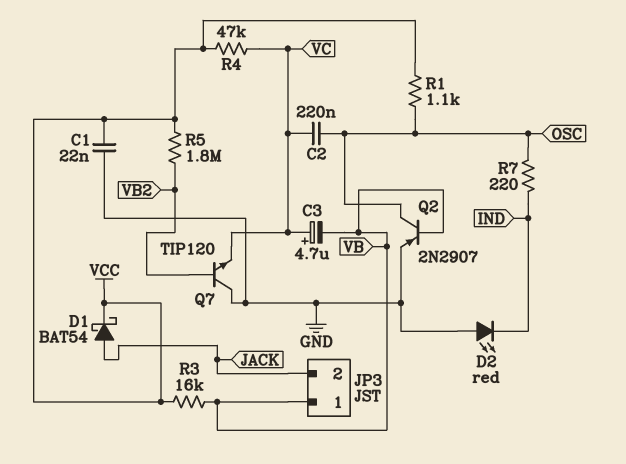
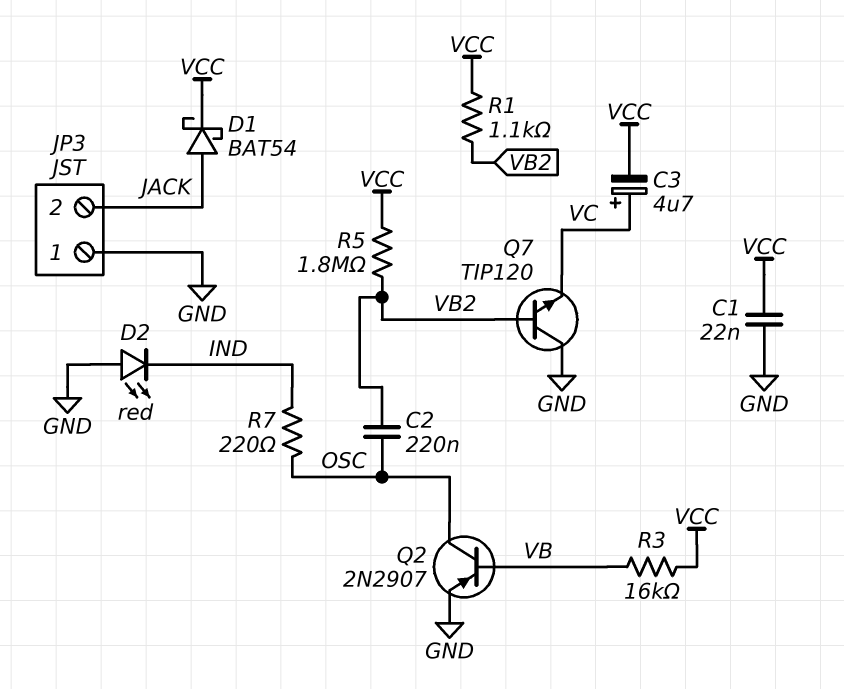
C2: 220nF (OSC, VC) -> 220nF (OSC, VB2)
C3: 4.7uF (plus VC, minus VB) -> 4.7uF (plus VC, minus VCC)
JP3 pin 1: VB -> GND
R1: 1.1k (OSC, VCC) -> 1.1k (VB2, VCC)
R4: 47k (VC, VCC) -> none

